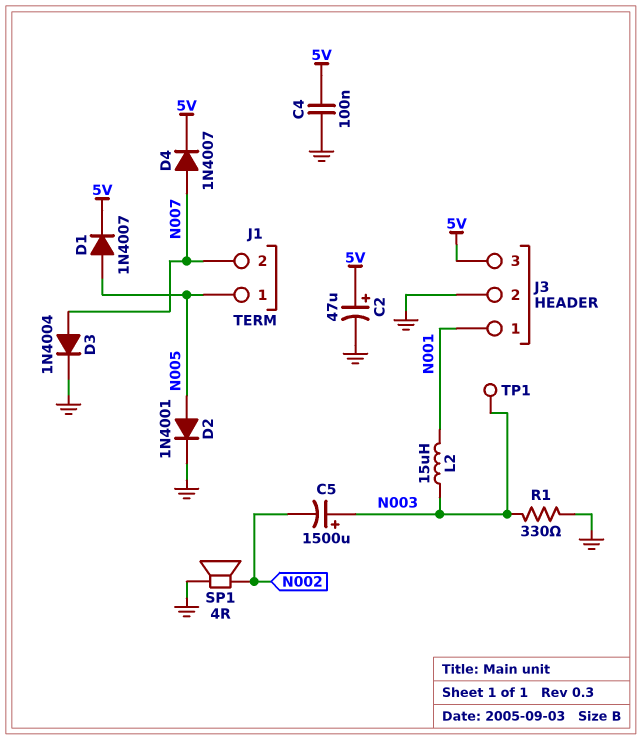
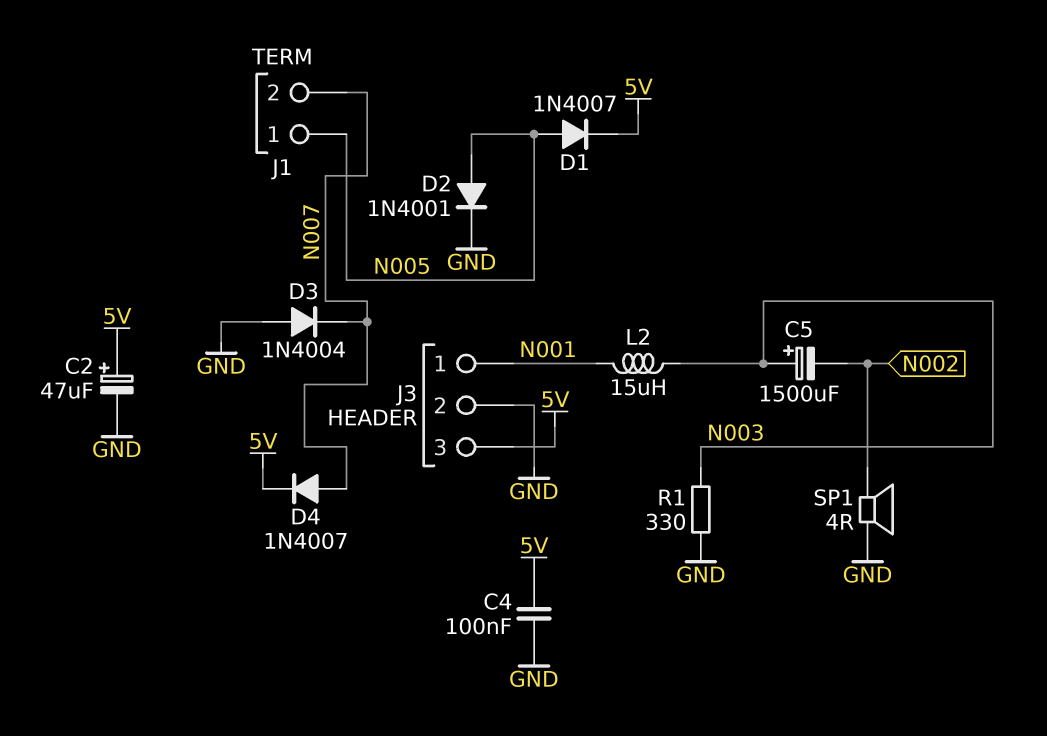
D3: diode 1N4004 (A N007, K GND) -> diode 1N4004 (A GND, K N007)
TP1: test point (N003) -> none

